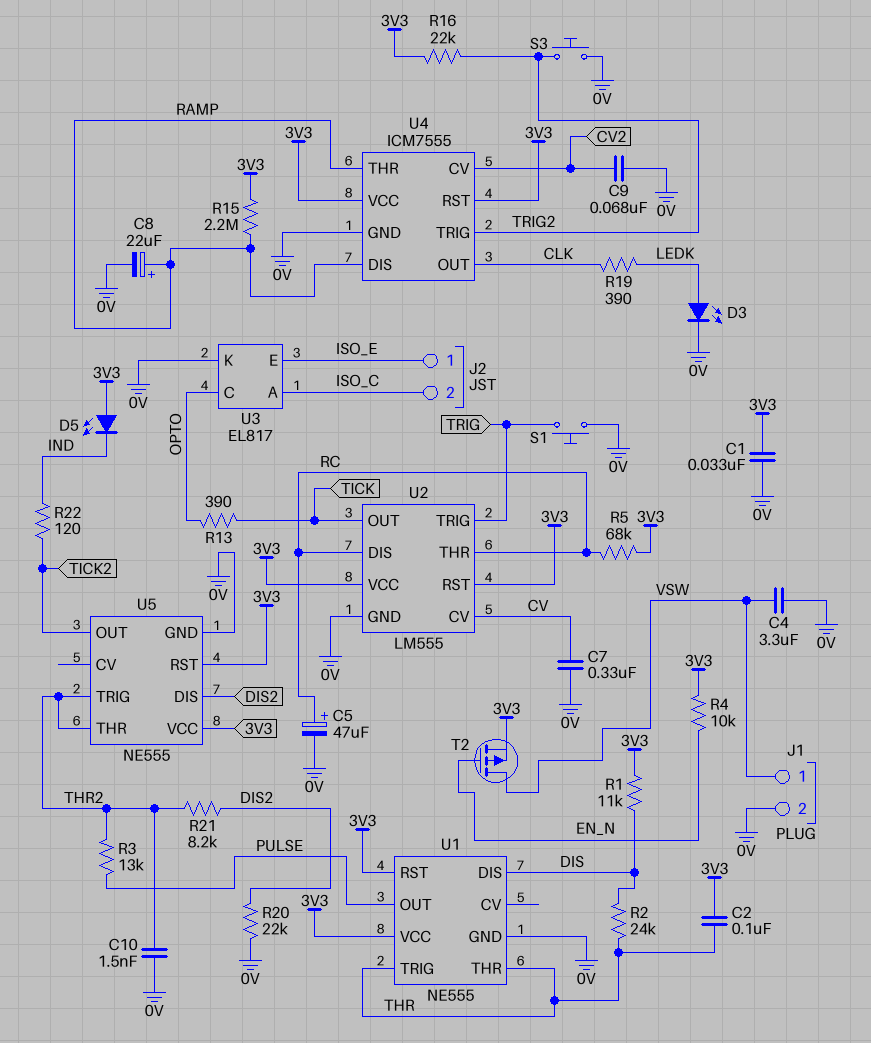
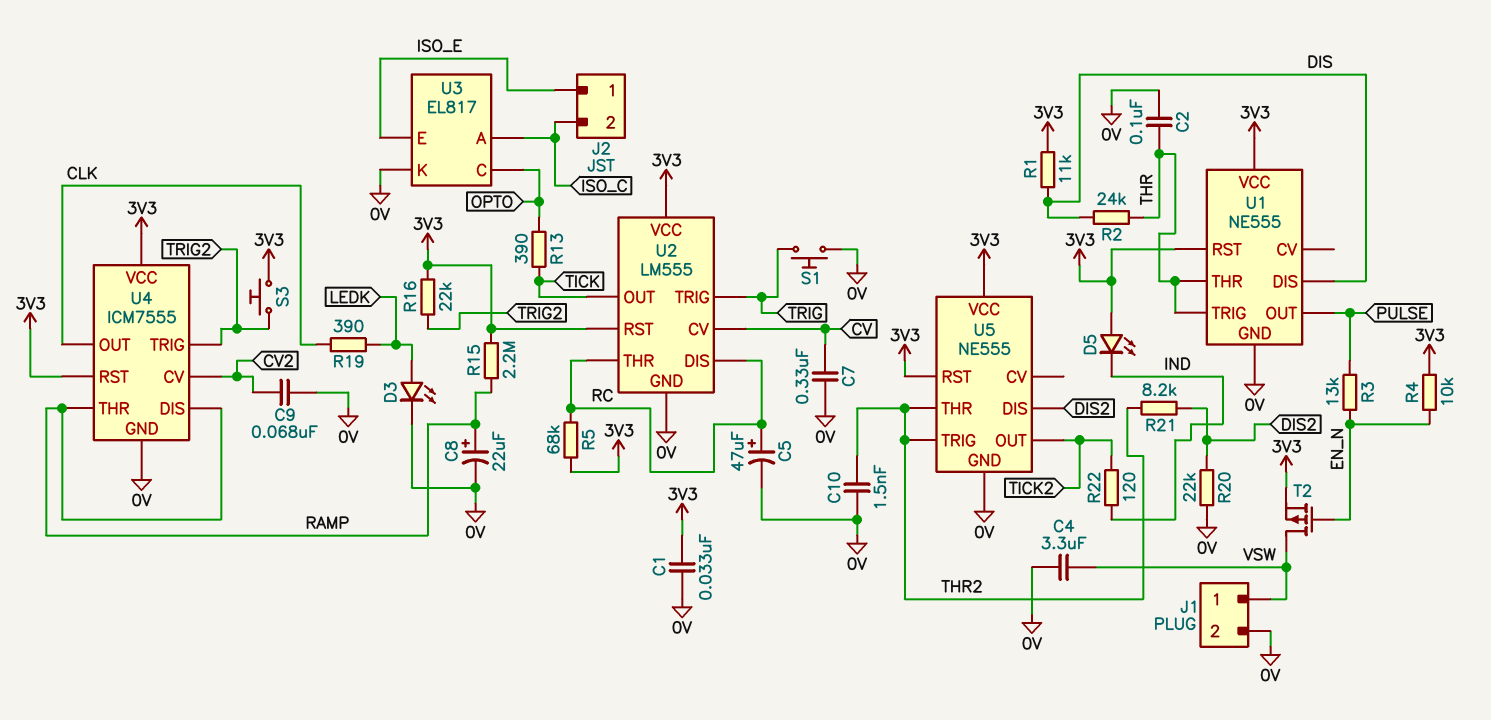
C2: 100nF (3V3, THR) -> 100nF (0V, THR)
R3: 13k (PULSE, THR2) -> 13k (EN_N, PULSE)
S3: button (0V, TRIG2) -> button (3V3, TRIG2)

